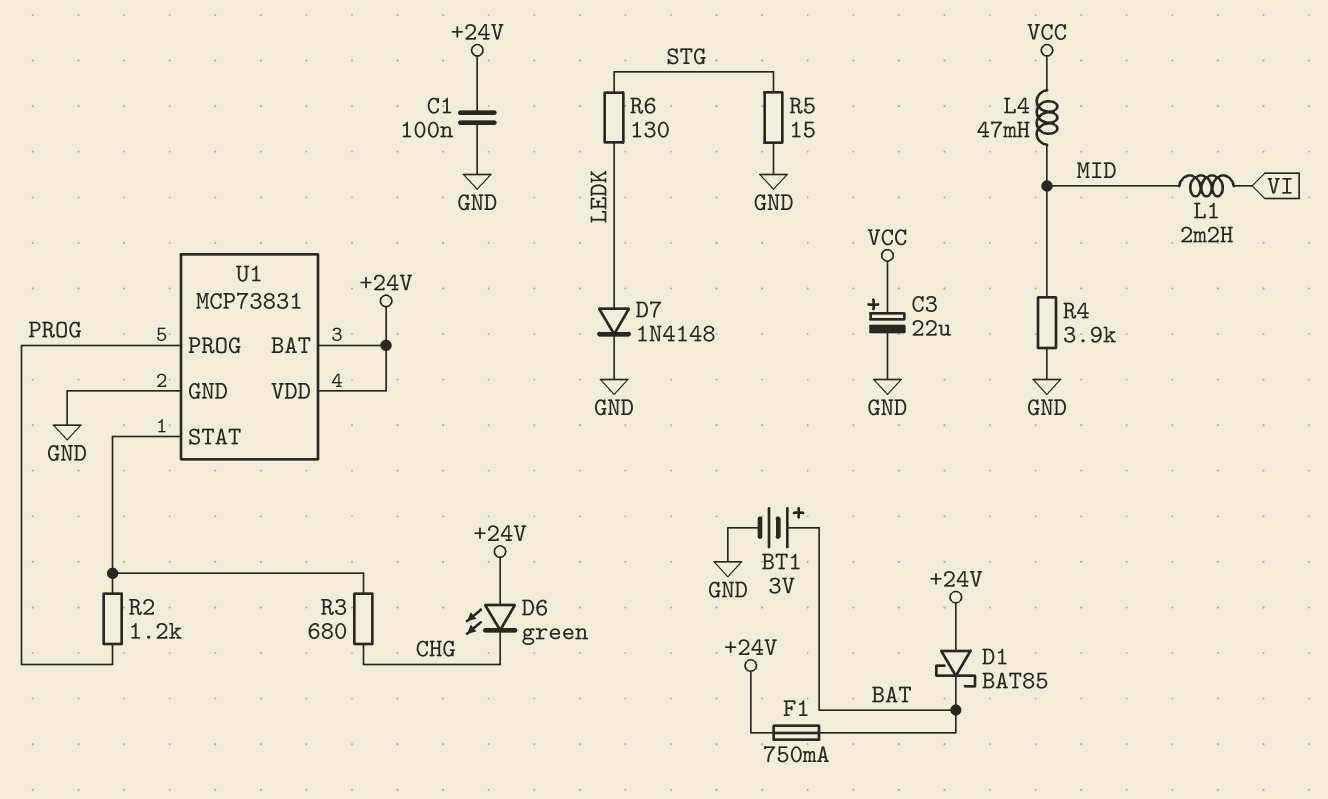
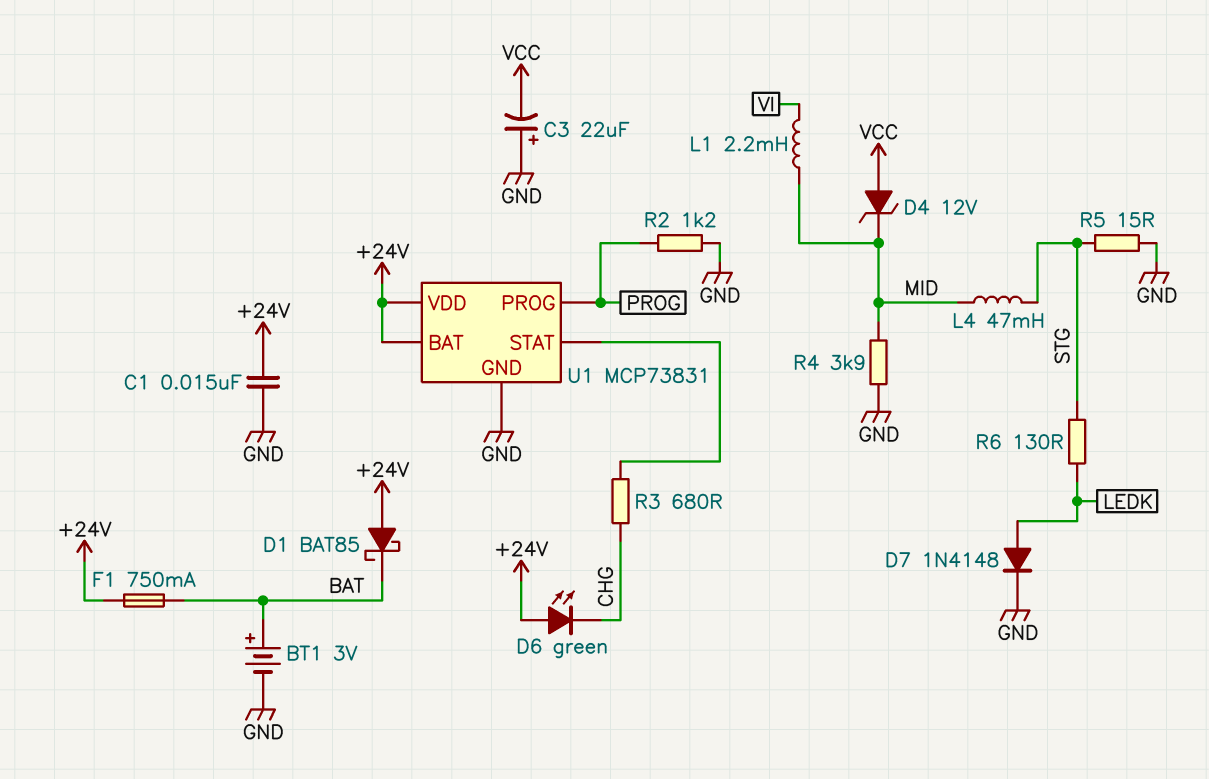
C1: 100nF (+24V, GND) -> 15nF (+24V, GND)
C3: 22uF (plus VCC, minus GND) -> 22uF (plus GND, minus VCC)
D4: none -> zener 12V (A VCC, K MID)
L4: 47mH (MID, VCC) -> 47mH (MID, STG)
R2: 1.2k (PROG, U1/STAT) -> 1.2k (GND, PROG)

